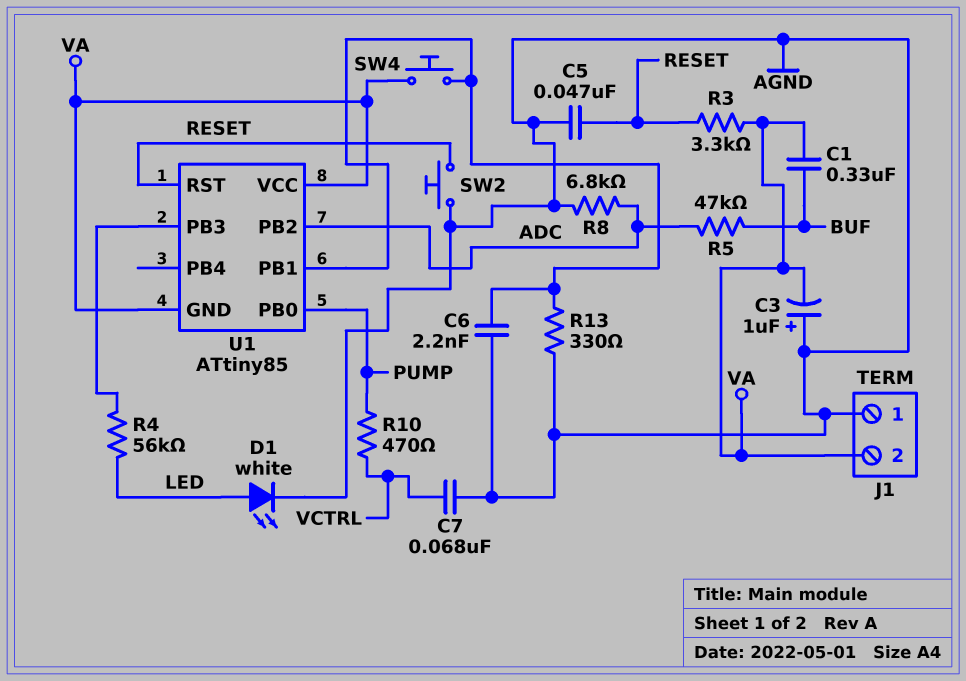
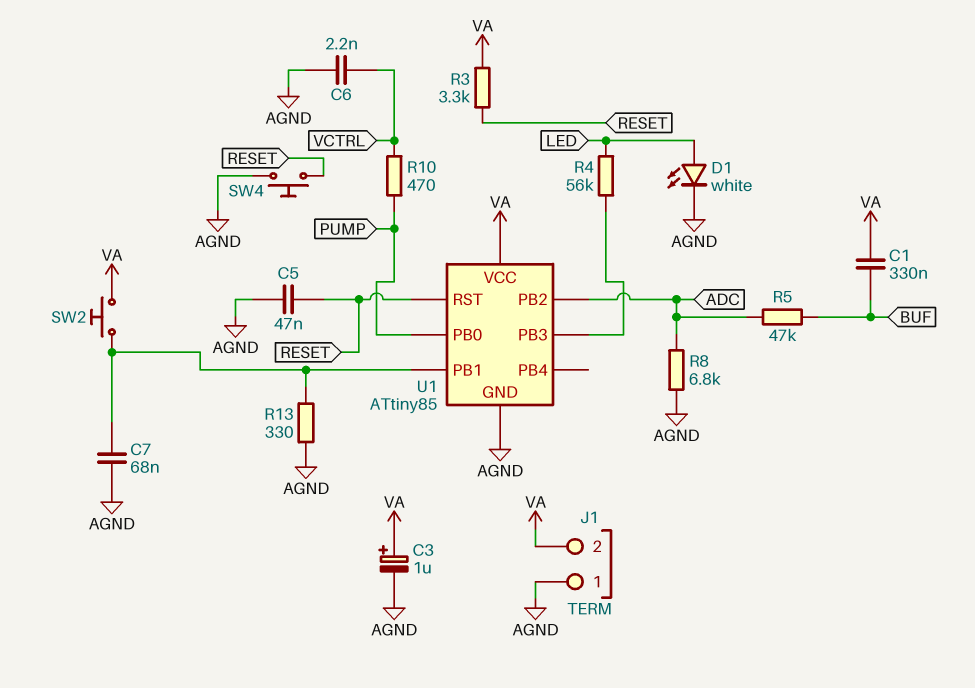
C3: 1uF (plus AGND, minus VA) -> 1uF (plus VA, minus AGND)
C6: 2.2nF (AGND, U1/PB1) -> 2.2nF (AGND, VCTRL)
C7: 68nF (AGND, VCTRL) -> 68nF (AGND, U1/PB1)
SW2: button (AGND, RESET) -> button (U1/PB1, VA)
SW4: button (U1/PB1, VA) -> button (AGND, RESET)
U1 pin GND: VA -> AGND

